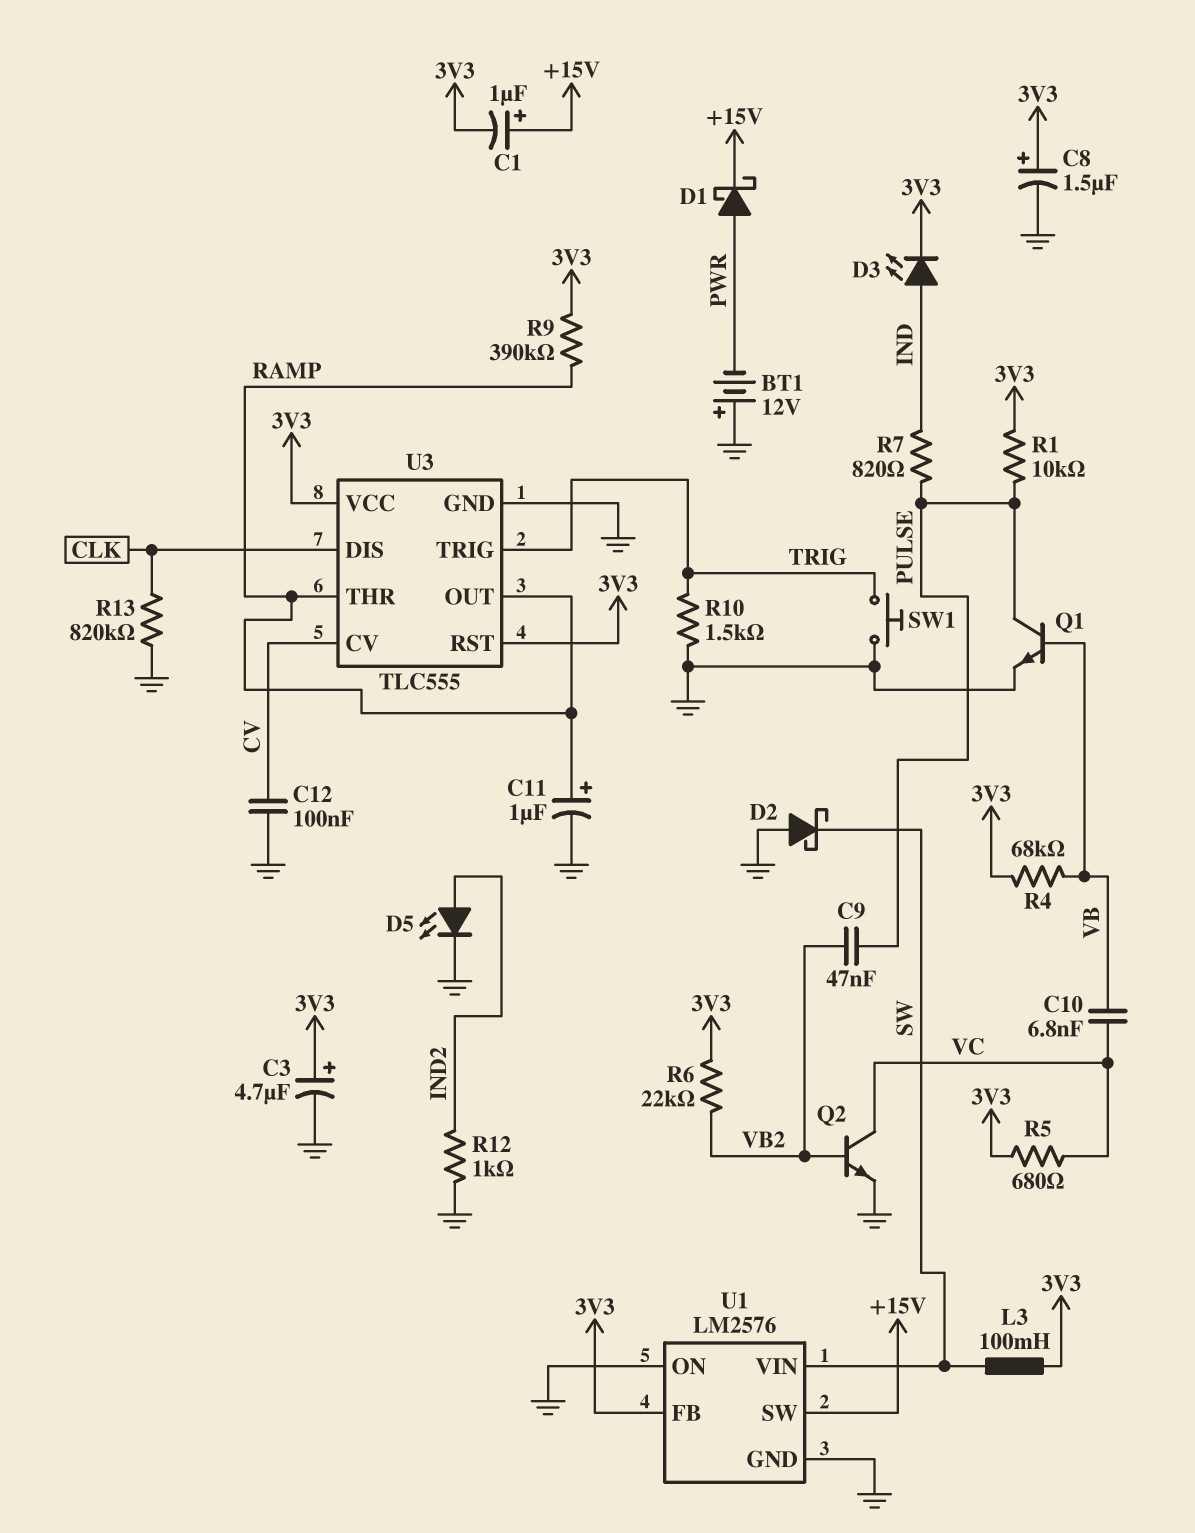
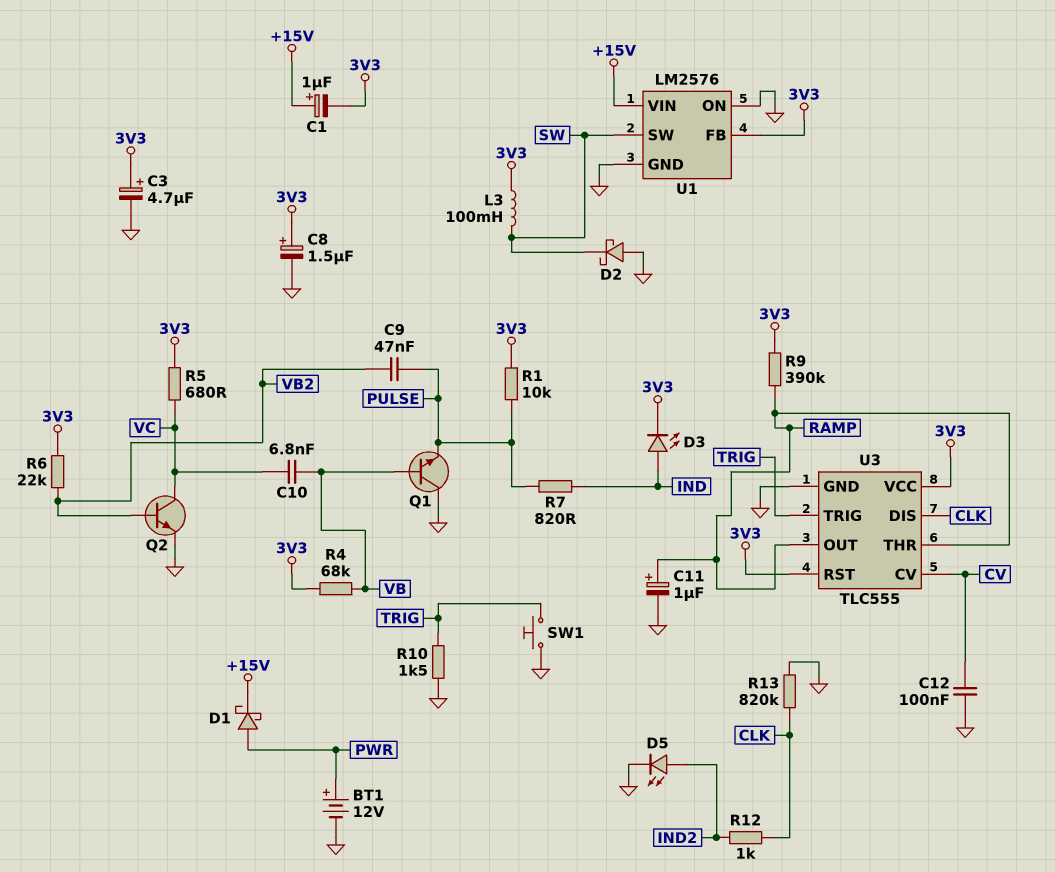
BT1: 12V (plus GND, minus PWR) -> 12V (plus PWR, minus GND)
Q1: NPN (B VB, C PULSE, E GND) -> NPN (B VB, C GND, E PULSE)
R12: 1k (GND, IND2) -> 1k (CLK, IND2)
U1 pin SW: +15V -> SW
U1 pin VIN: SW -> +15V

